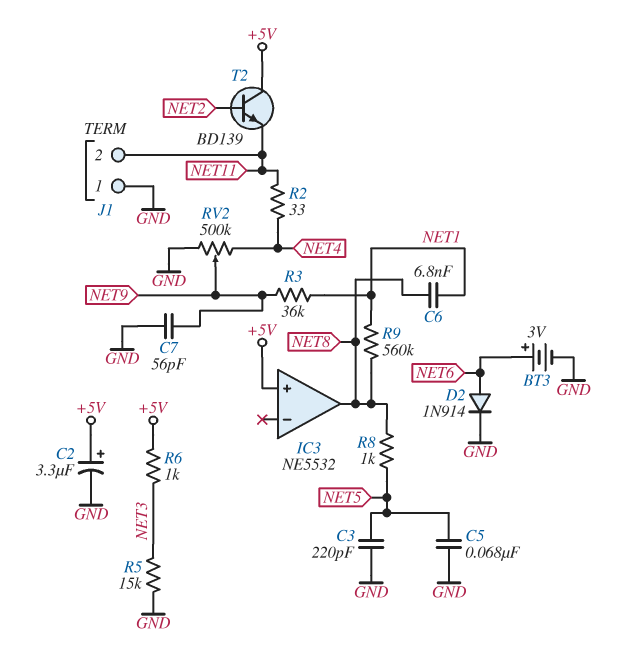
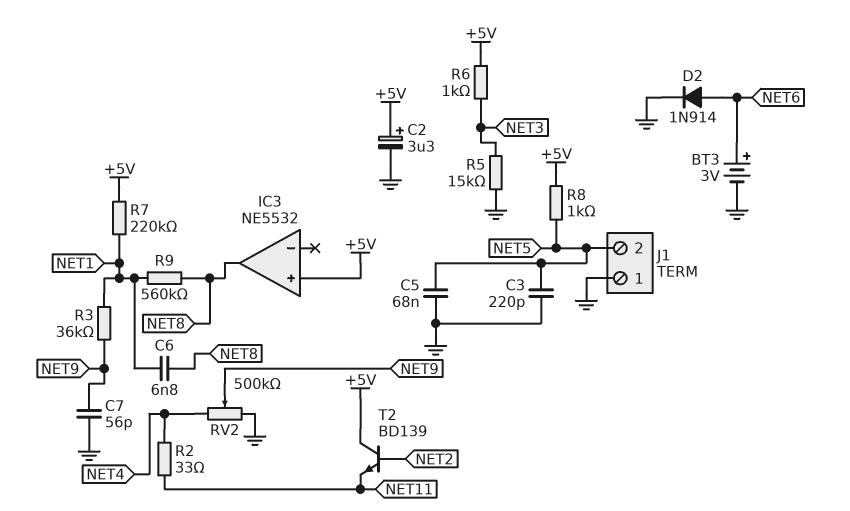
J1 pin 2: NET11 -> NET5
R7: none -> 220k (+5V, NET1)
R8: 1k (NET5, NET8) -> 1k (+5V, NET5)

